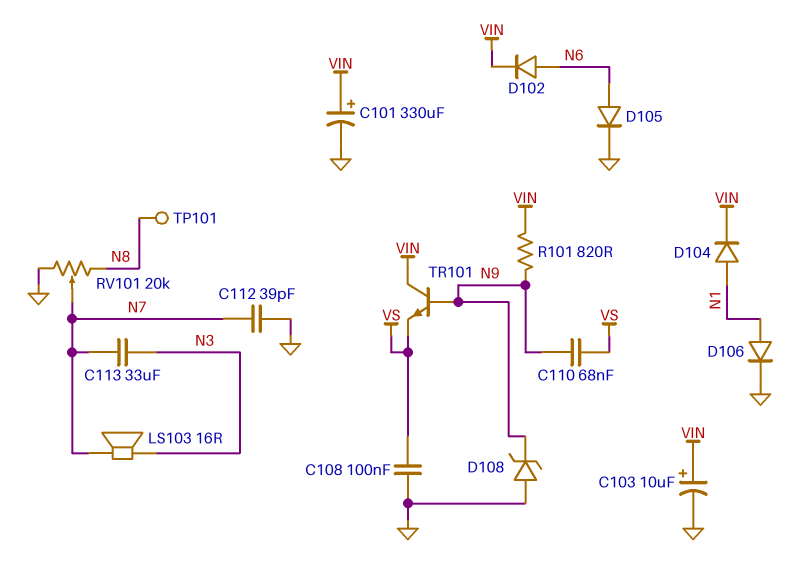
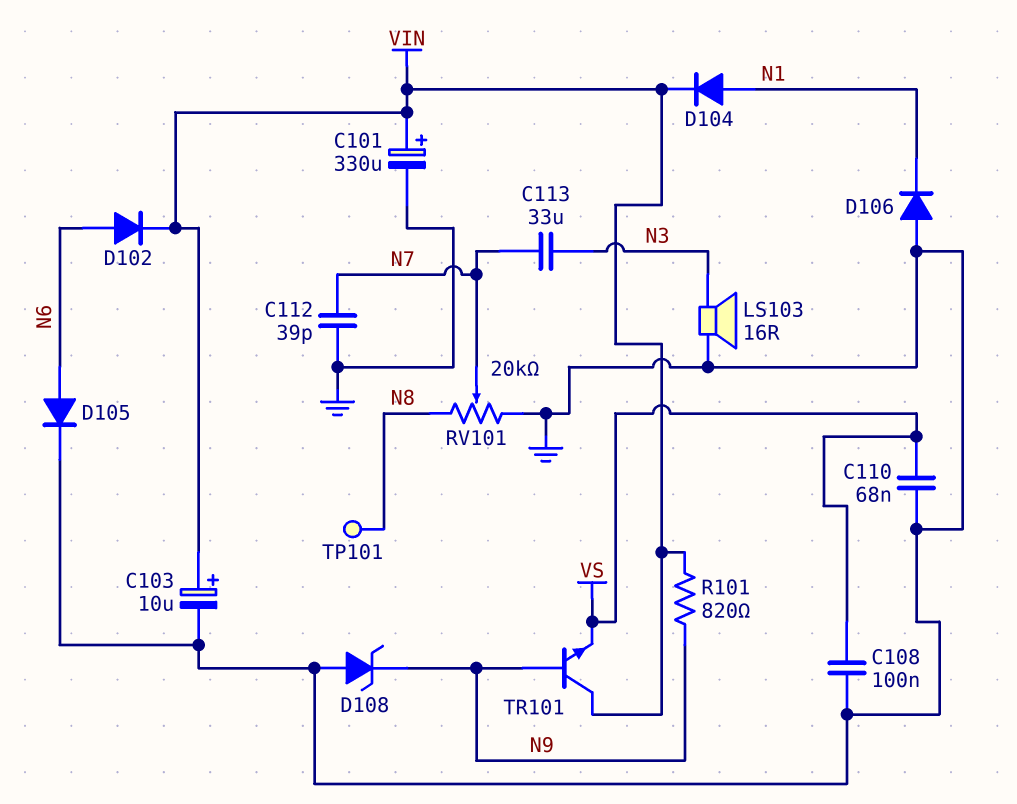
C110: 68nF (N9, VS) -> 68nF (GND, VS)
D106: diode (A N1, K GND) -> diode (A GND, K N1)
LS103: speaker 16R (N3, N7) -> speaker 16R (GND, N3)

